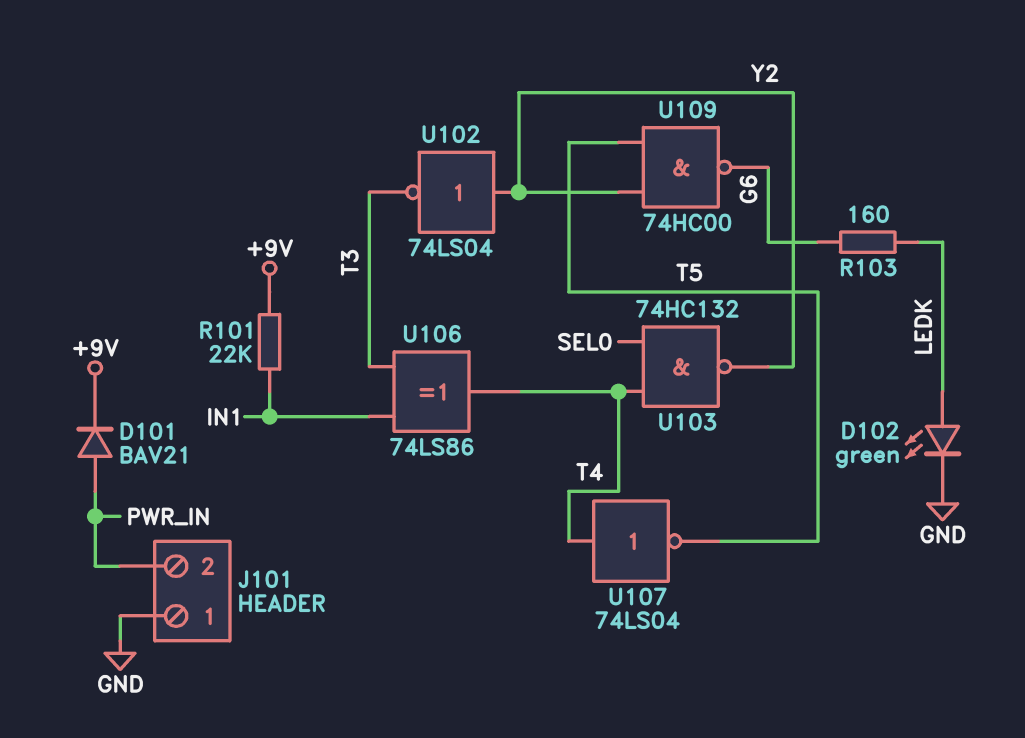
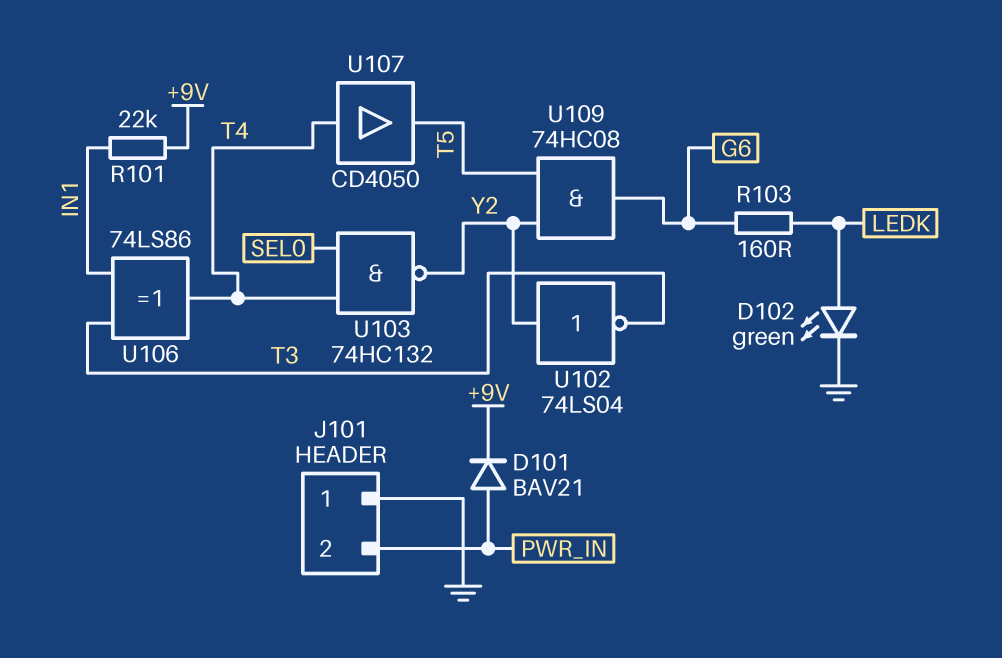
U107: NOT 74LS04 (in T4, out T5) -> buffer CD4050 (in T4, out T5)
U109: NAND 74HC00 (in T5, in Y2, out G6) -> AND 74HC08 (in T5, in Y2, out G6)

